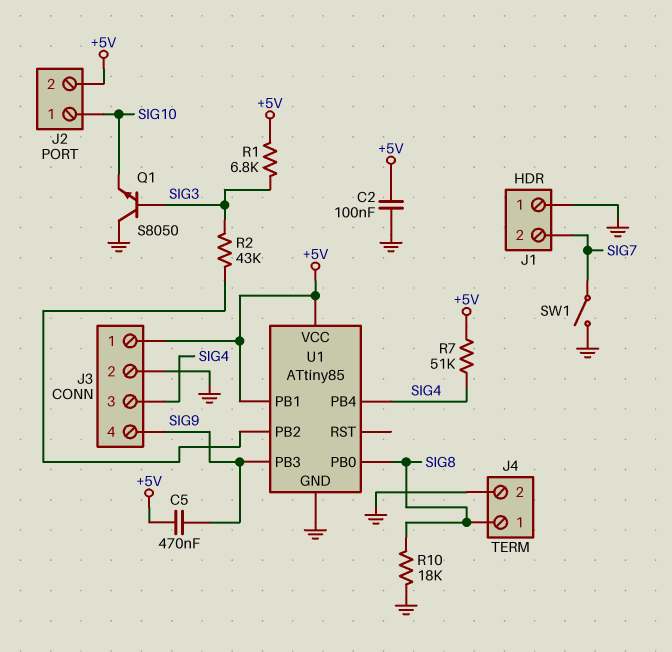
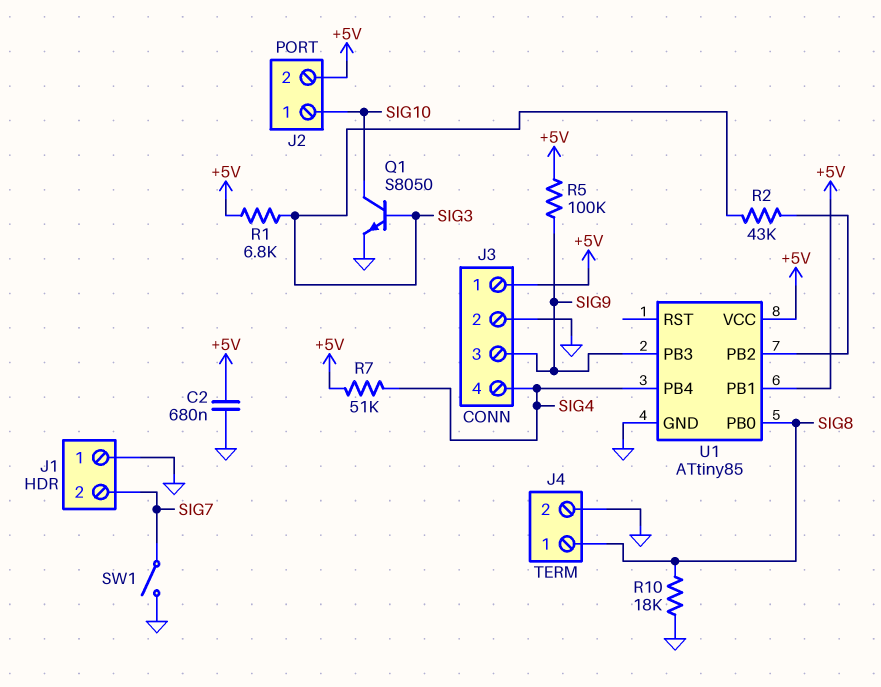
C2: 100nF (+5V, GND) -> 680nF (+5V, GND)
C5: 470nF (+5V, SIG9) -> none
J3 pin 3: SIG4 -> SIG9
J3 pin 4: SIG9 -> SIG4
Q1: NPN S8050 (B SIG3, C GND, E SIG10) -> NPN S8050 (B SIG3, C SIG10, E GND)
R5: none -> 100k (+5V, SIG9)

